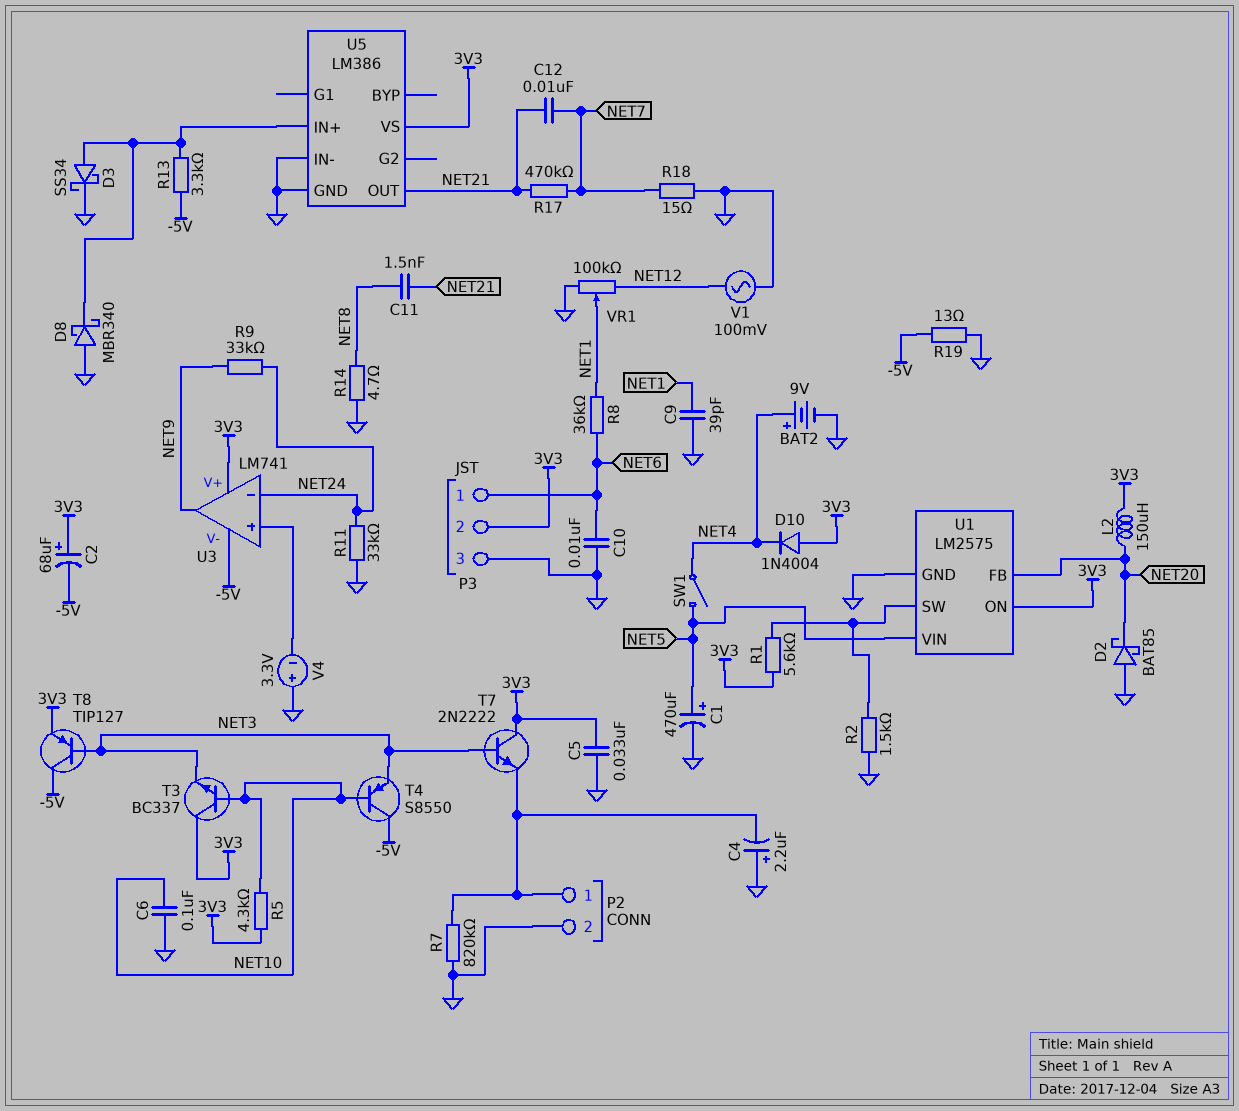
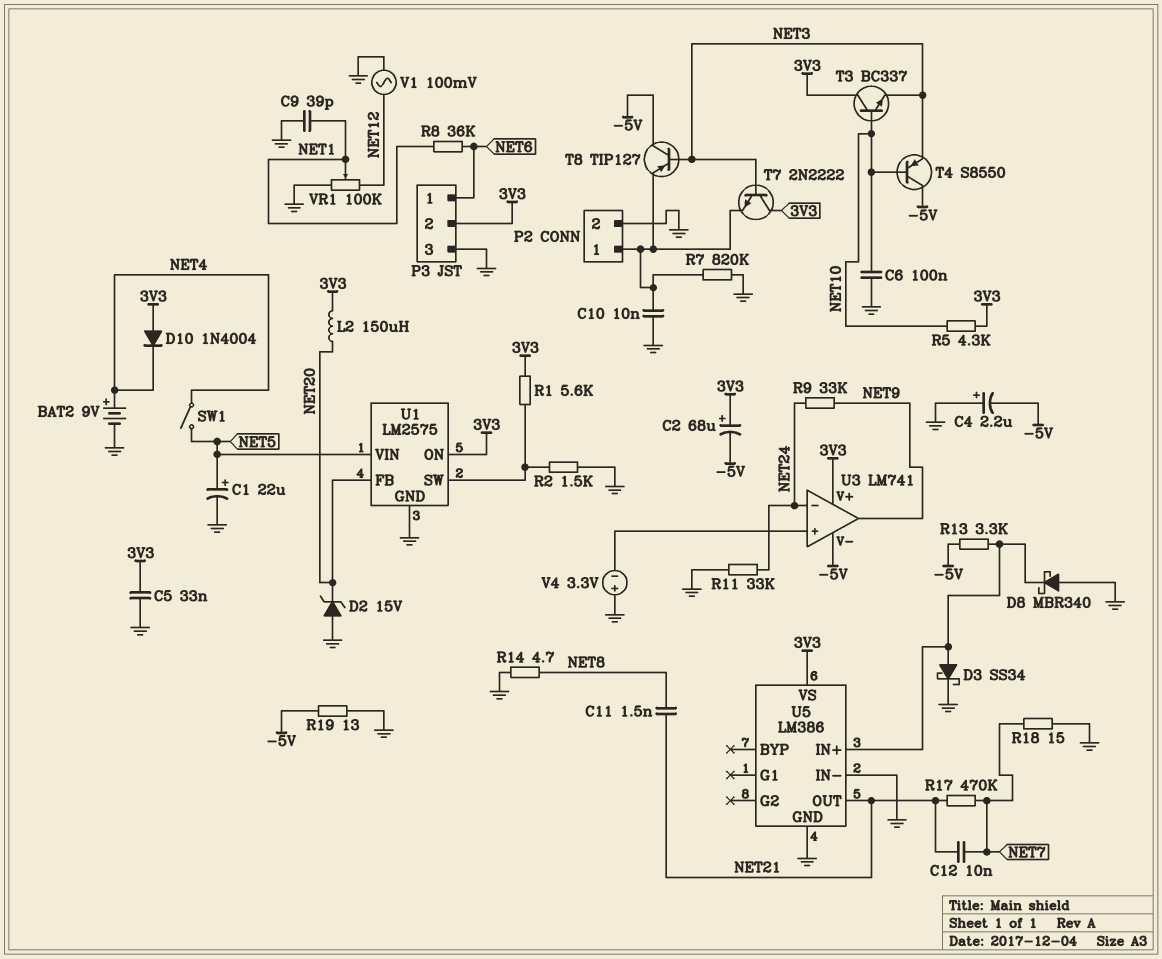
C1: 470uF (plus NET5, minus GND) -> 22uF (plus NET5, minus GND)
C4: 2.2uF (plus GND, minus P2/1) -> 2.2uF (plus GND, minus -5V)
C10: 10nF (GND, NET6) -> 10nF (GND, P2/1)
D2: schottky BAT85 (A GND, K NET20) -> zener 15V (A GND, K NET20)
T8: PNP TIP127 (B NET3, C -5V, E 3V3) -> PNP TIP127 (B NET3, C -5V, E P2/1)

